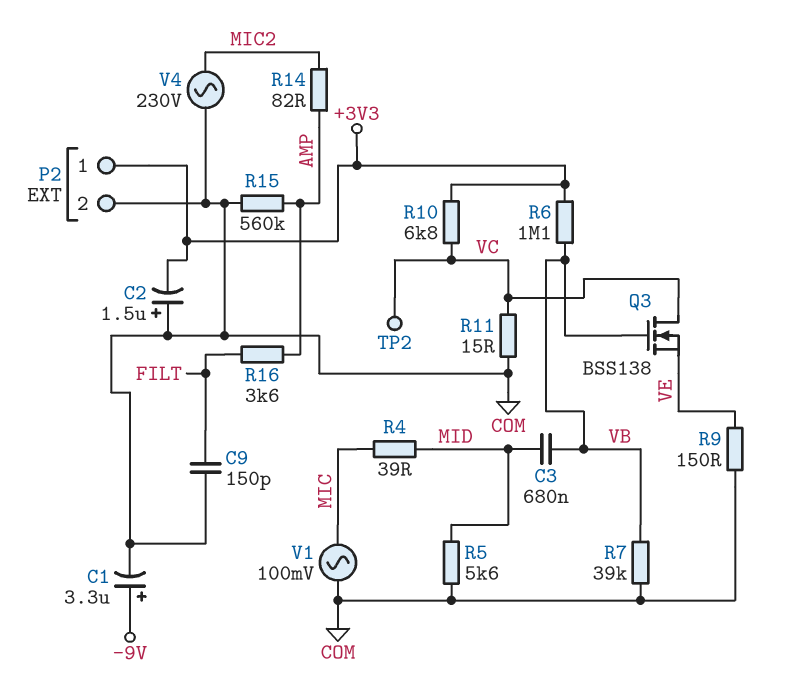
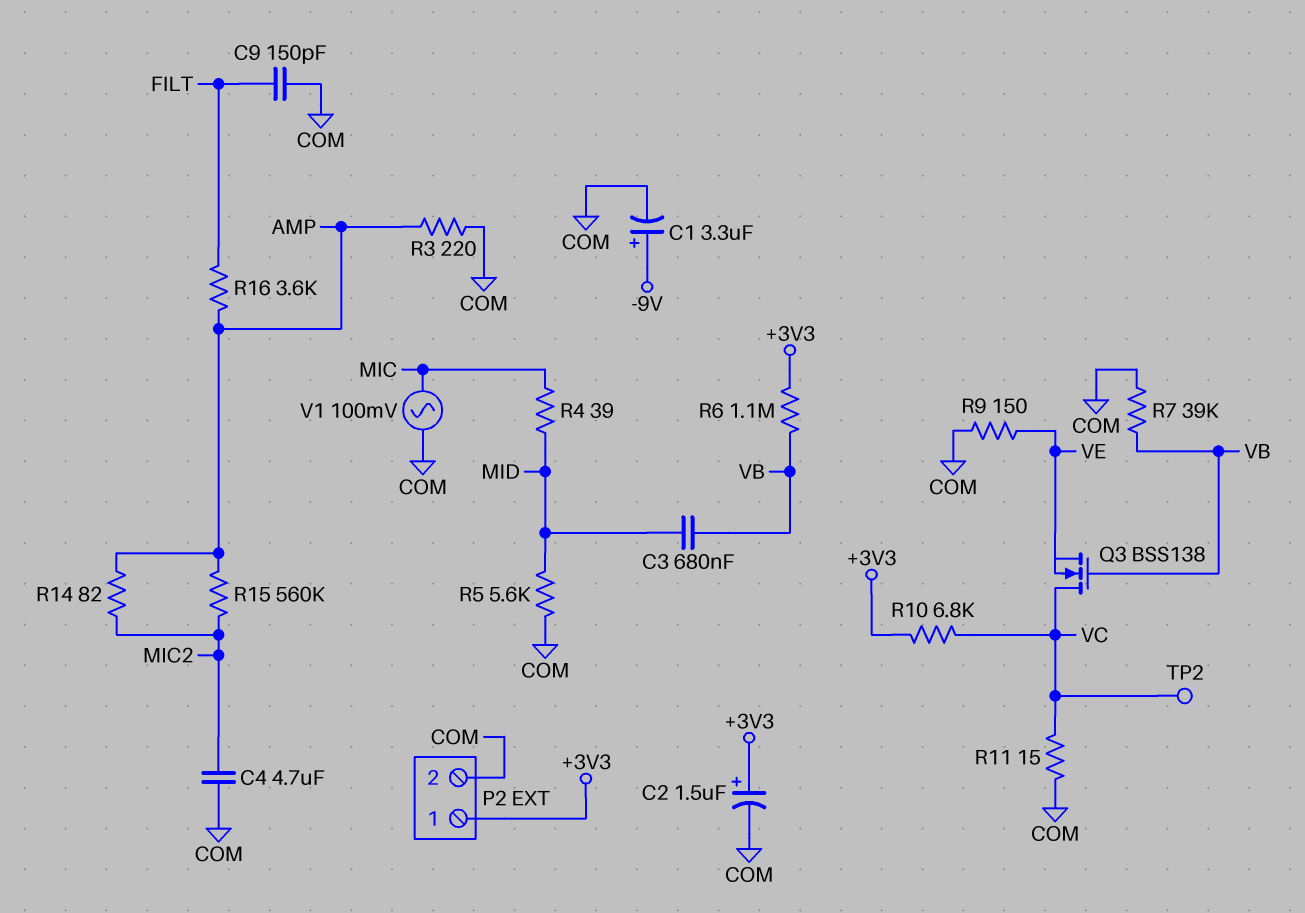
C2: 1.5uF (plus COM, minus +3V3) -> 1.5uF (plus +3V3, minus COM)
C4: none -> 4.7uF (COM, MIC2)
R3: none -> 220 (AMP, COM)
R15: 560k (AMP, COM) -> 560k (AMP, MIC2)
V4: AC 230V (COM, MIC2) -> none

